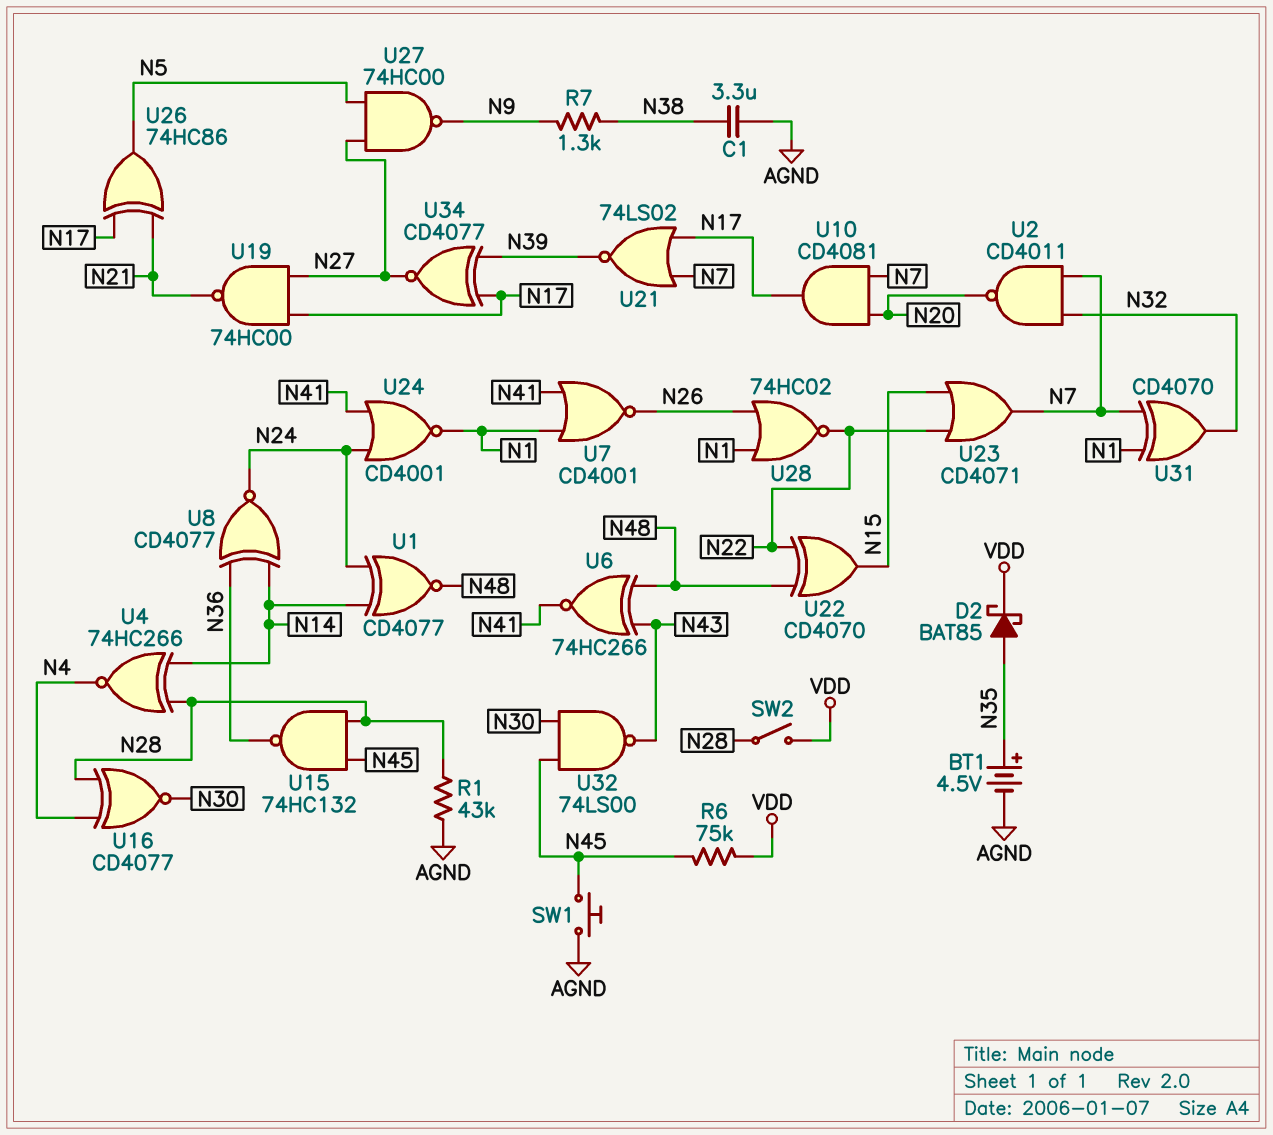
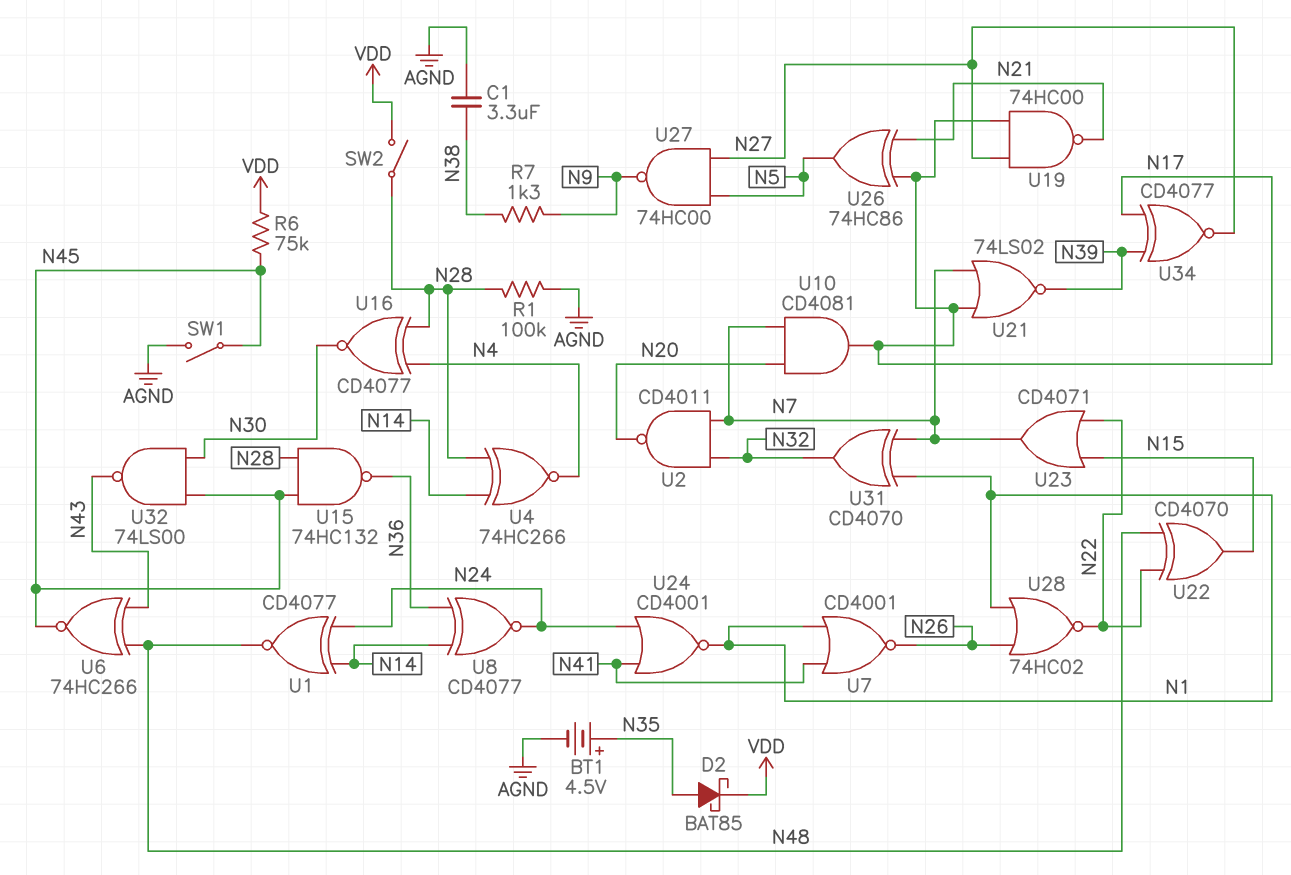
R1: 43k (AGND, N28) -> 100k (AGND, N28)
SW1: button (AGND, N45) -> switch (AGND, N45)
U6: XNOR 74HC266 (in N43, in N48, out N41) -> XNOR 74HC266 (in N43, in N48, out N45)

